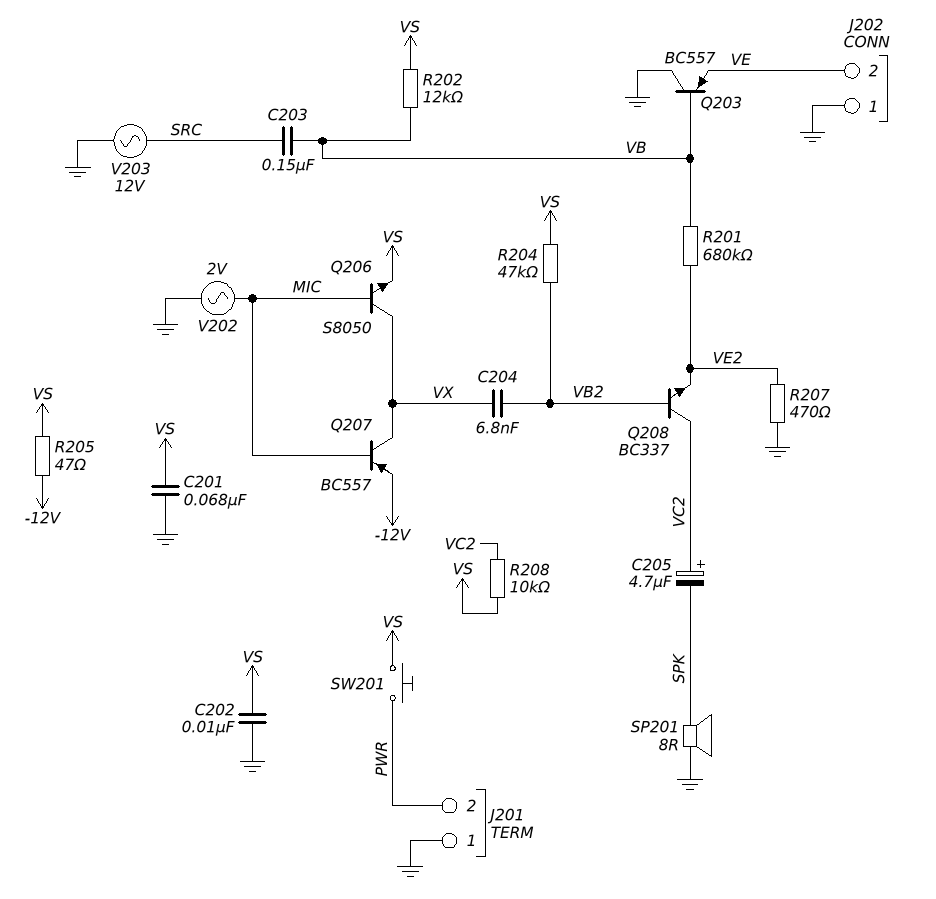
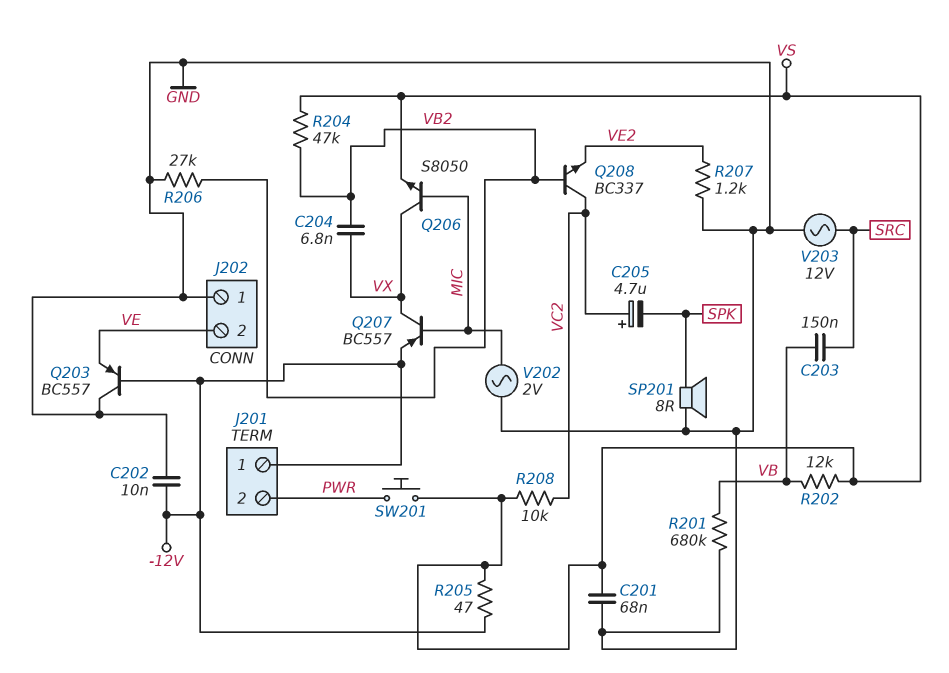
C202: 10nF (GND, VS) -> 10nF (-12V, GND)
J201 pin 1: GND -> -12V
Q203: PNP BC557 (B VB, C GND, E VE) -> PNP BC557 (B -12V, C GND, E VE)
R201: 680k (VB, VE2) -> 680k (GND, VB)
R206: none -> 27k (GND, VB2)
R207: 470 (GND, VE2) -> 1.2k (GND, VE2)

